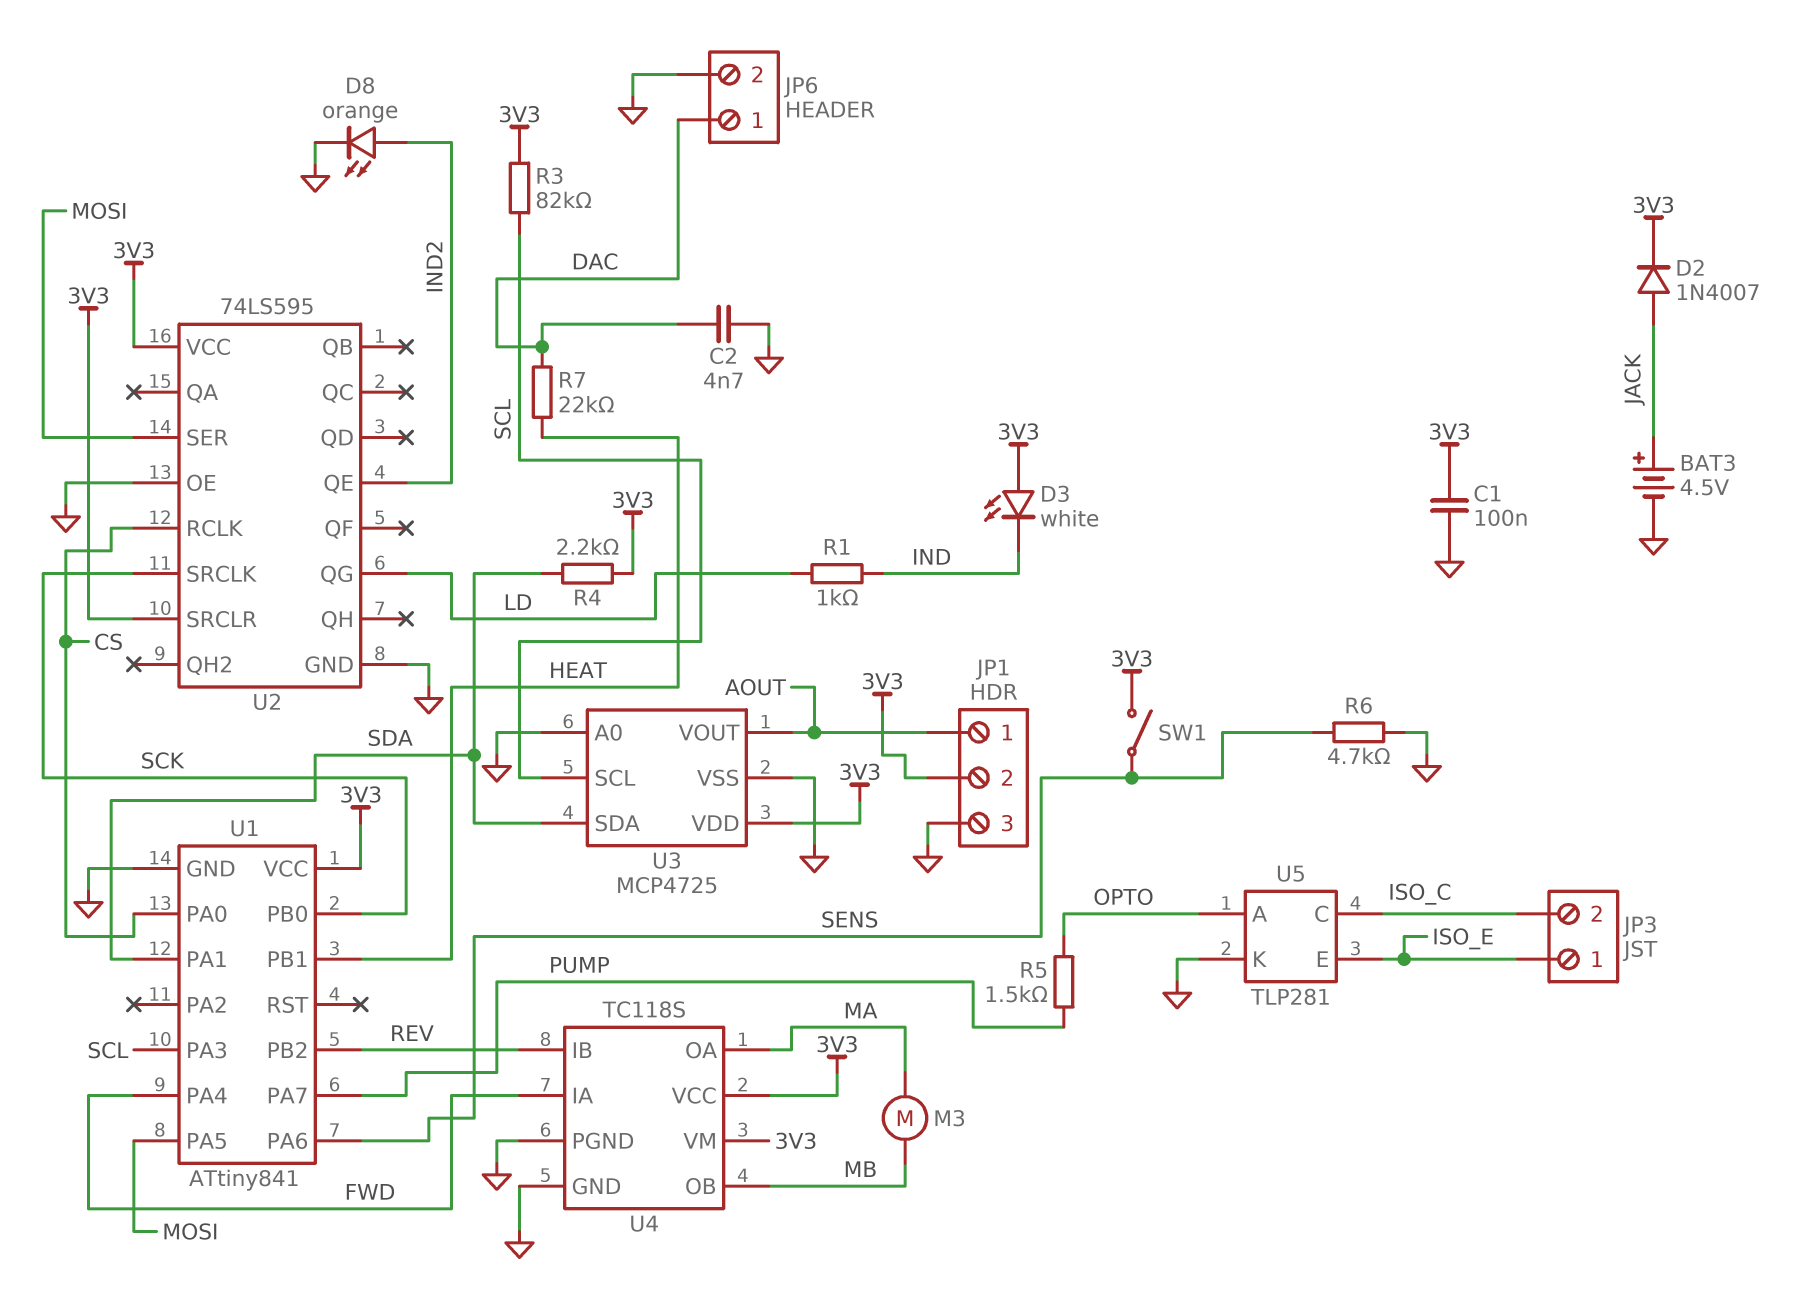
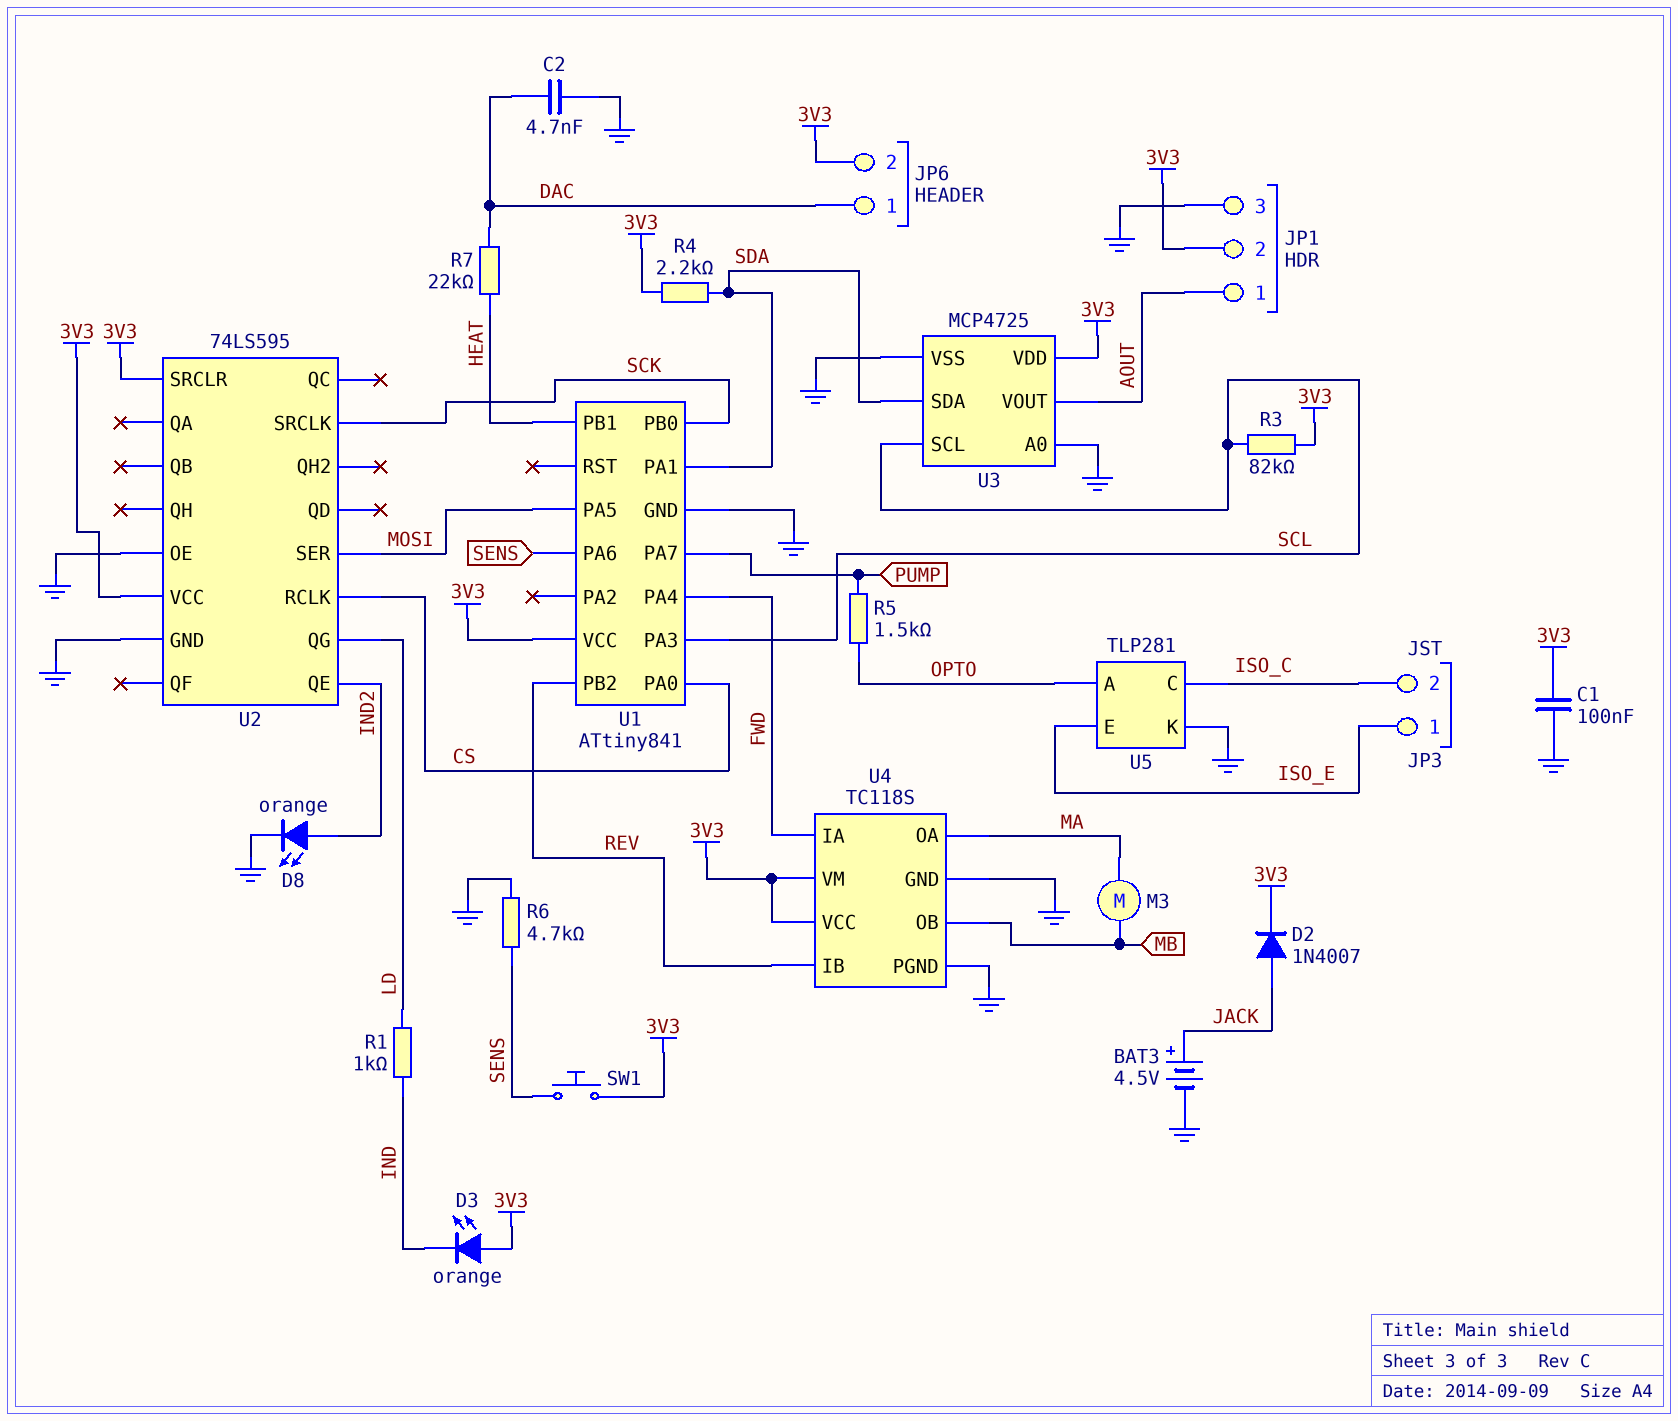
D3: LED white (A 3V3, K IND) -> LED orange (A 3V3, K IND)
JP6 pin 2: GND -> 3V3
SW1: switch (3V3, SENS) -> button (3V3, SENS)

